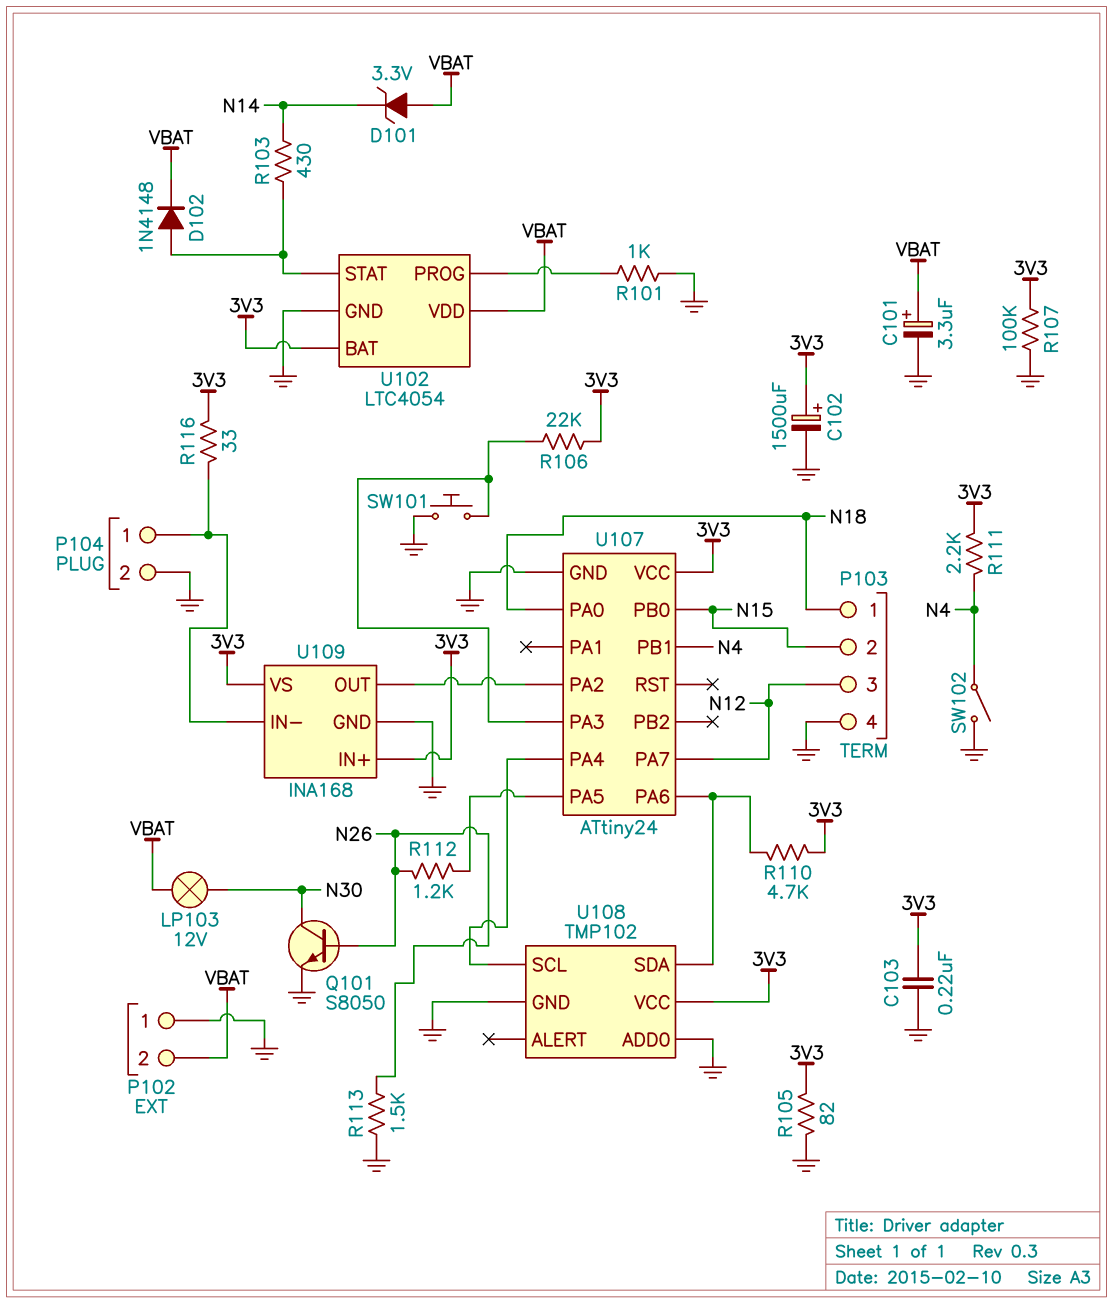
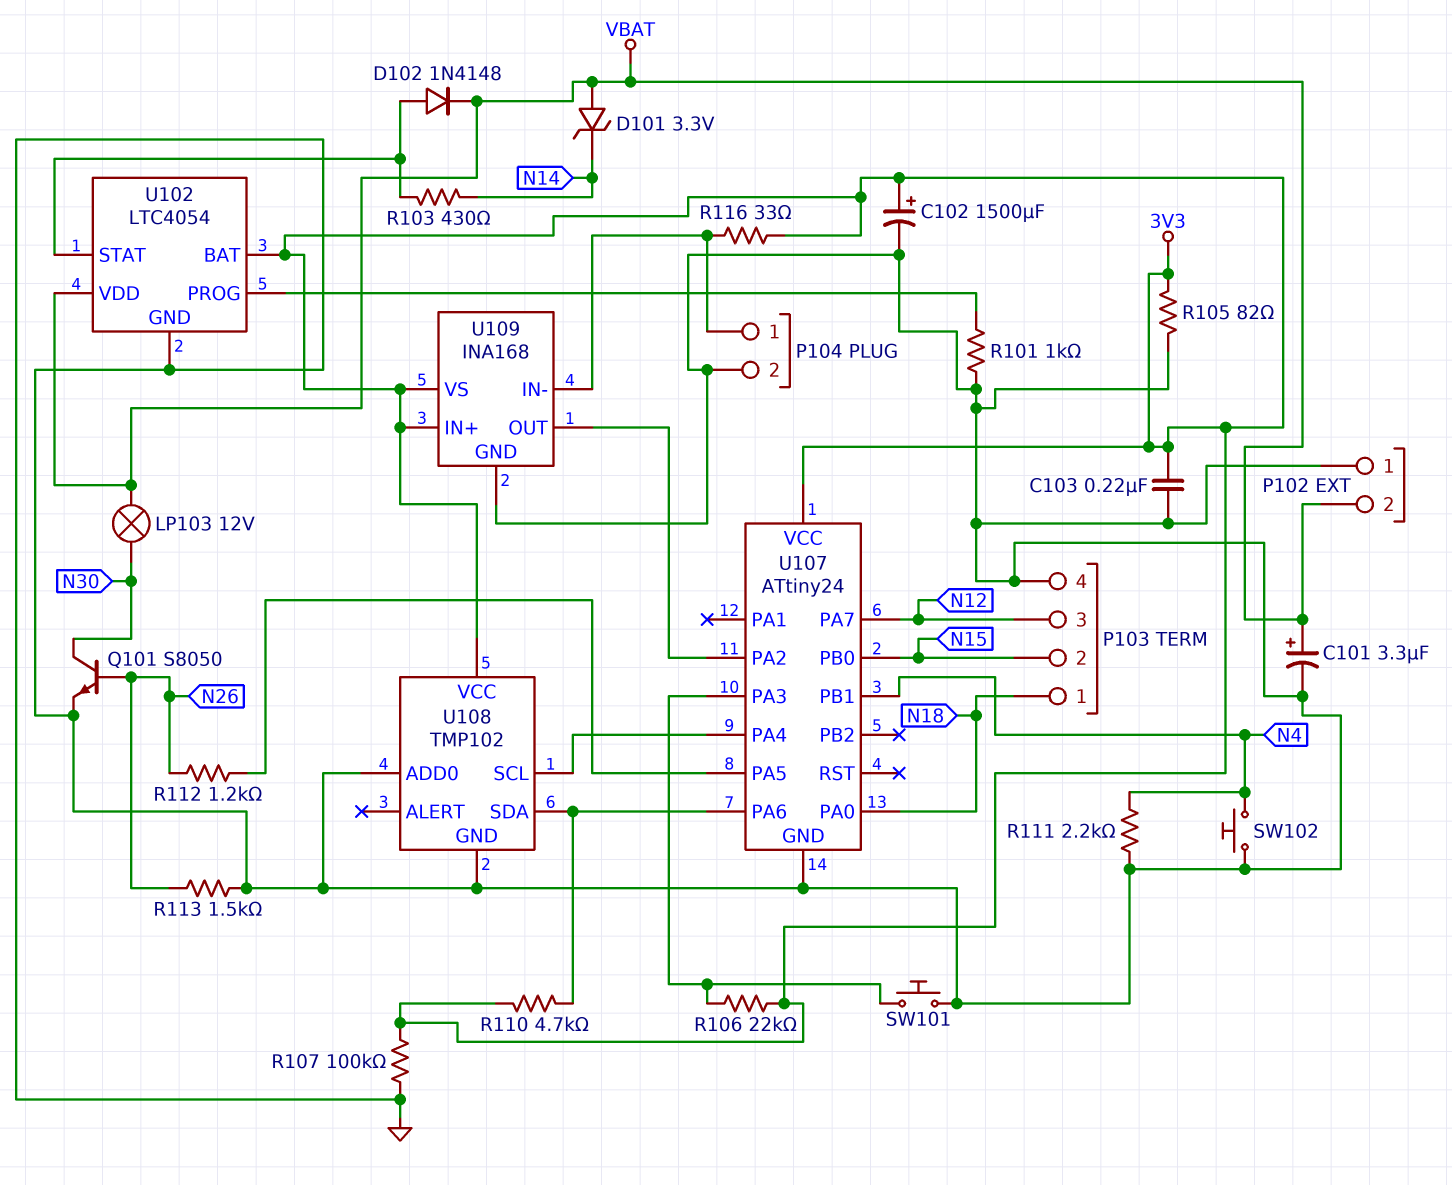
R111: 2.2k (3V3, N4) -> 2.2k (GND, N4)
SW102: switch (GND, N4) -> button (GND, N4)

